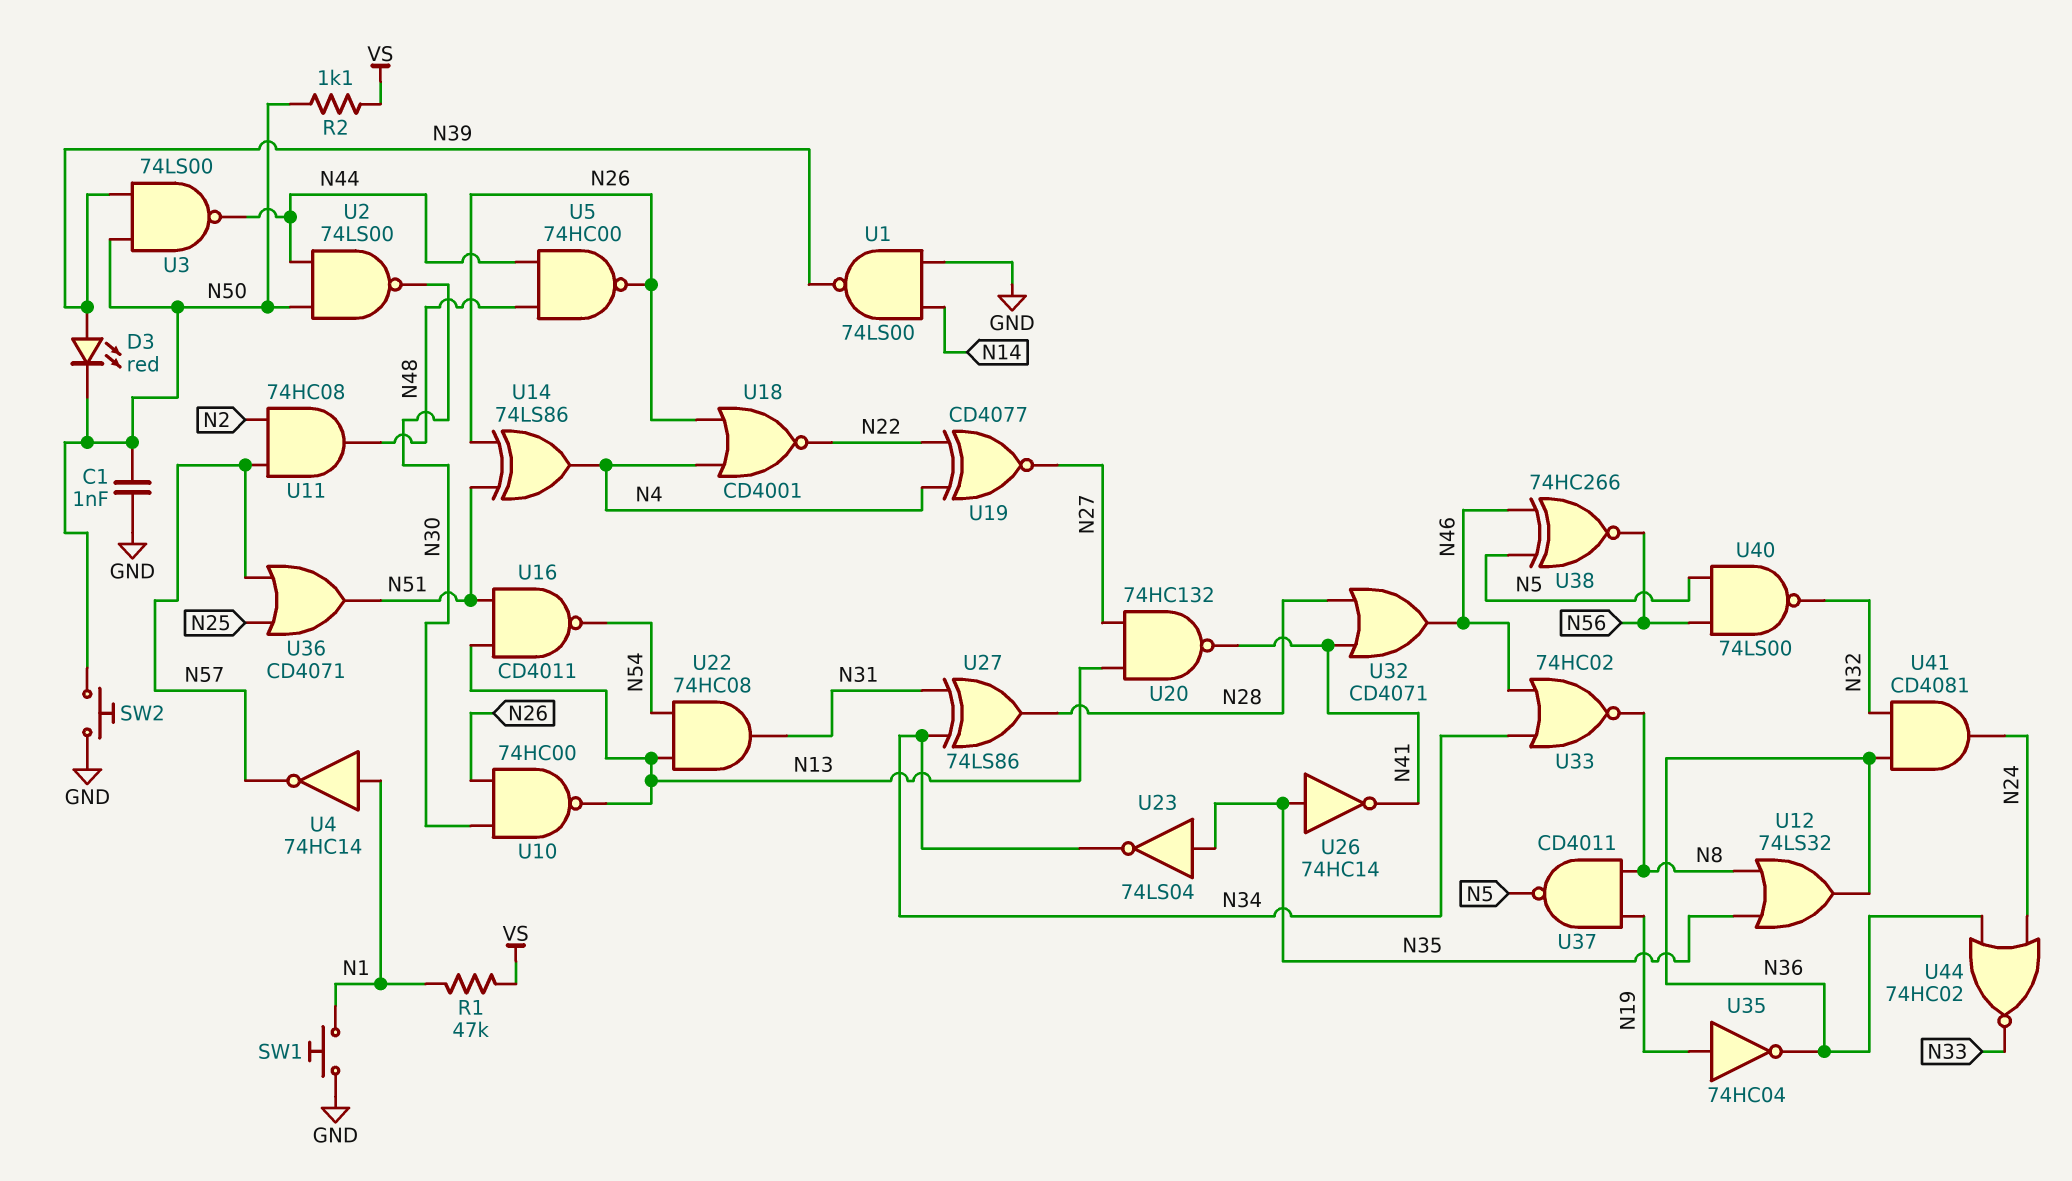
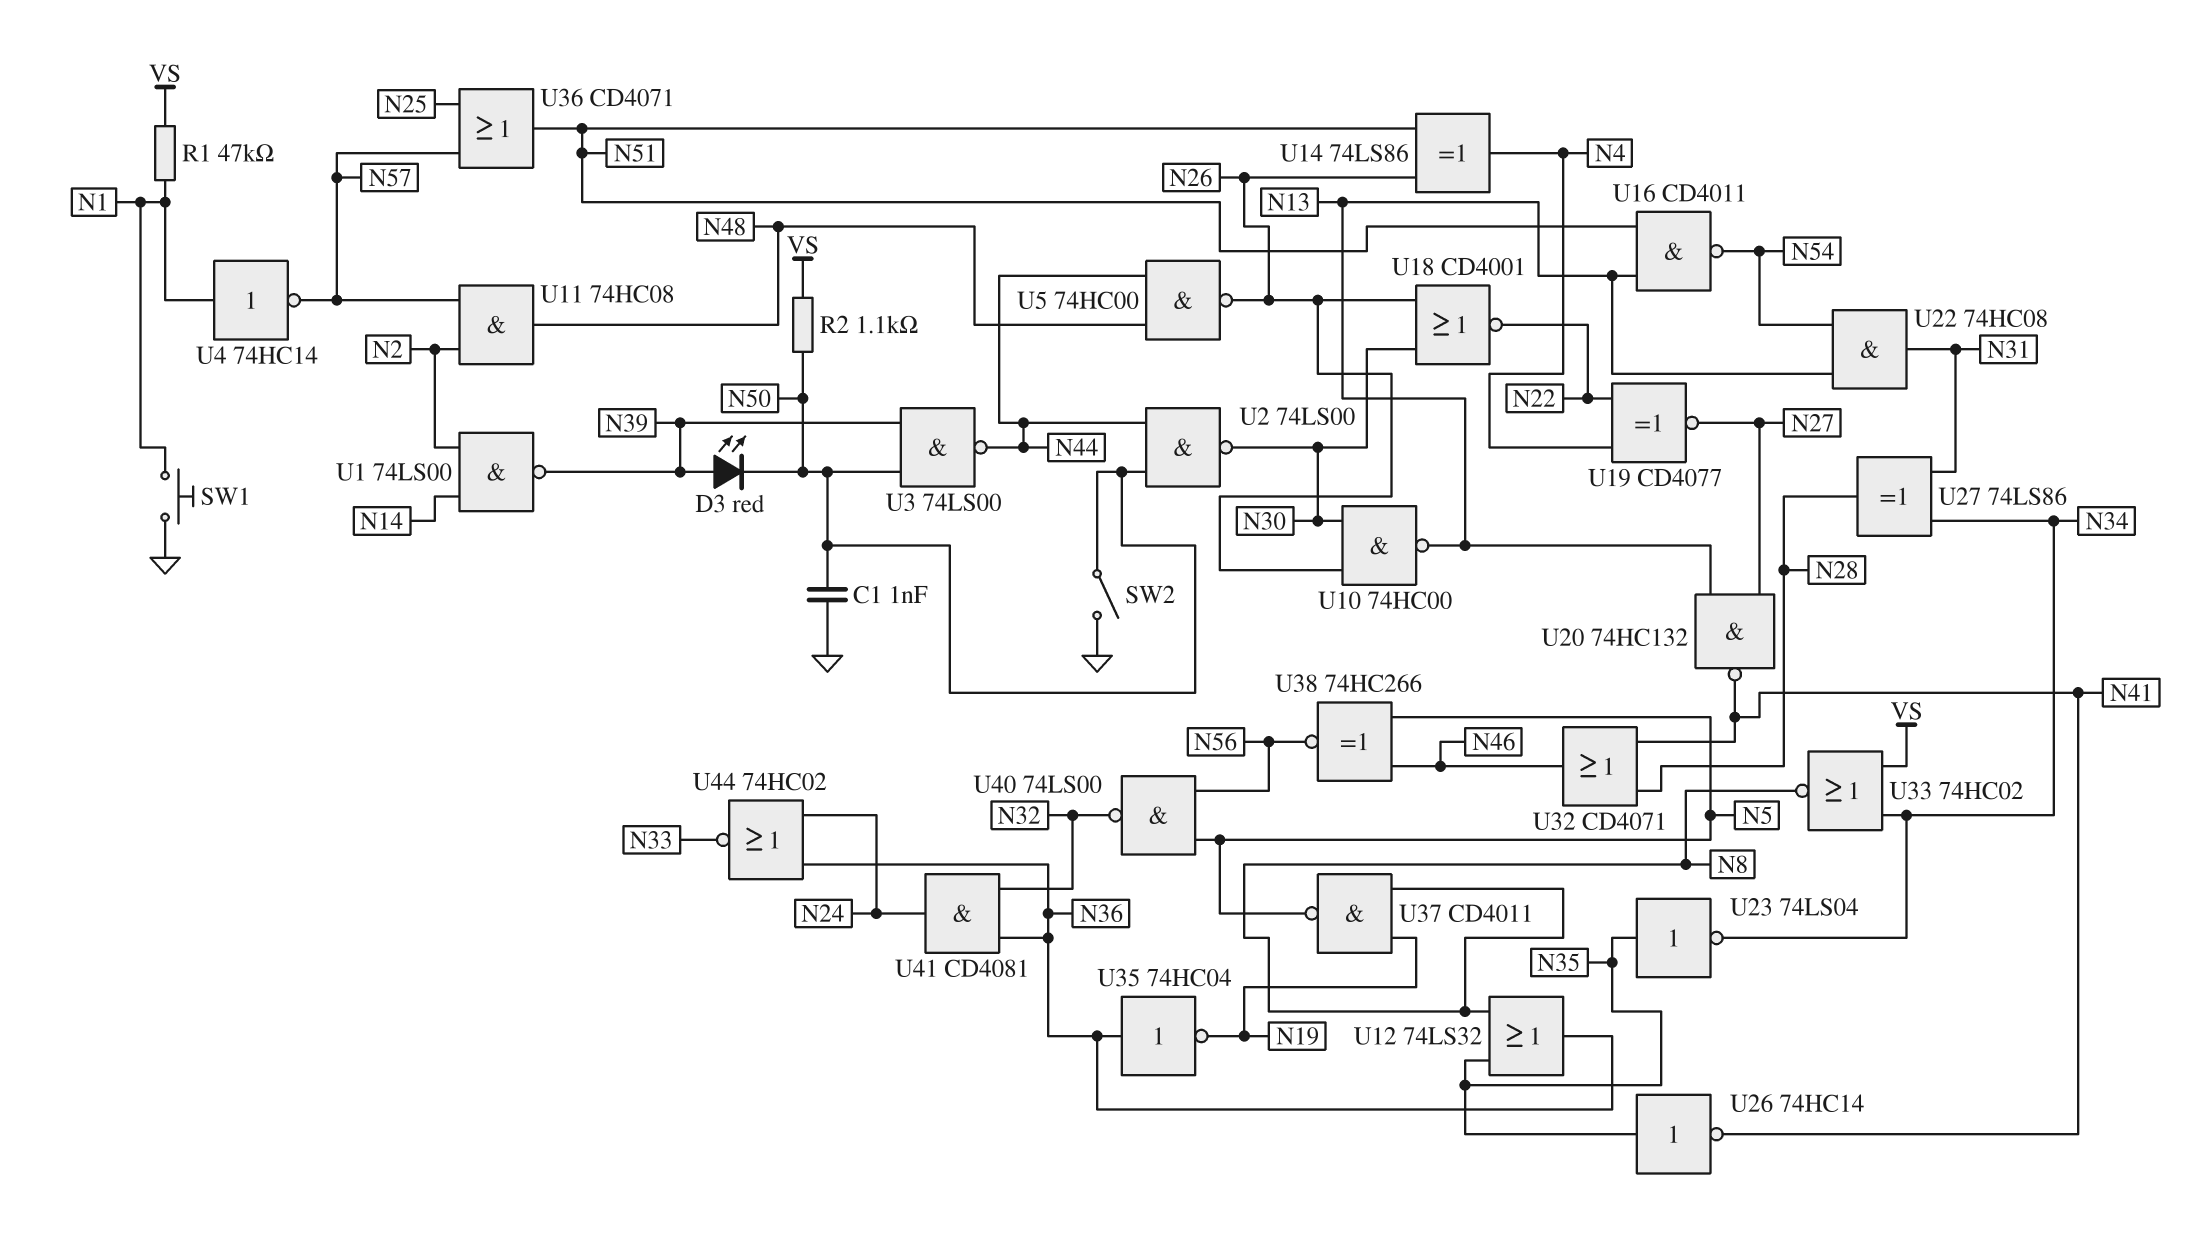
SW2: button (GND, N50) -> switch (GND, N50)
U1: NAND 74LS00 (in GND, in N14, out N39) -> NAND 74LS00 (in N2, in N14, out N39)
U18: NOR CD4001 (in N4, in N26, out N22) -> NOR CD4001 (in N26, in N30, out N22)
U33: NOR 74HC02 (in N34, in N46, out N8) -> NOR 74HC02 (in N34, in VS, out N8)
U35: NOT 74HC04 (in N19, out N36) -> NOT 74HC04 (in N36, out N19)

